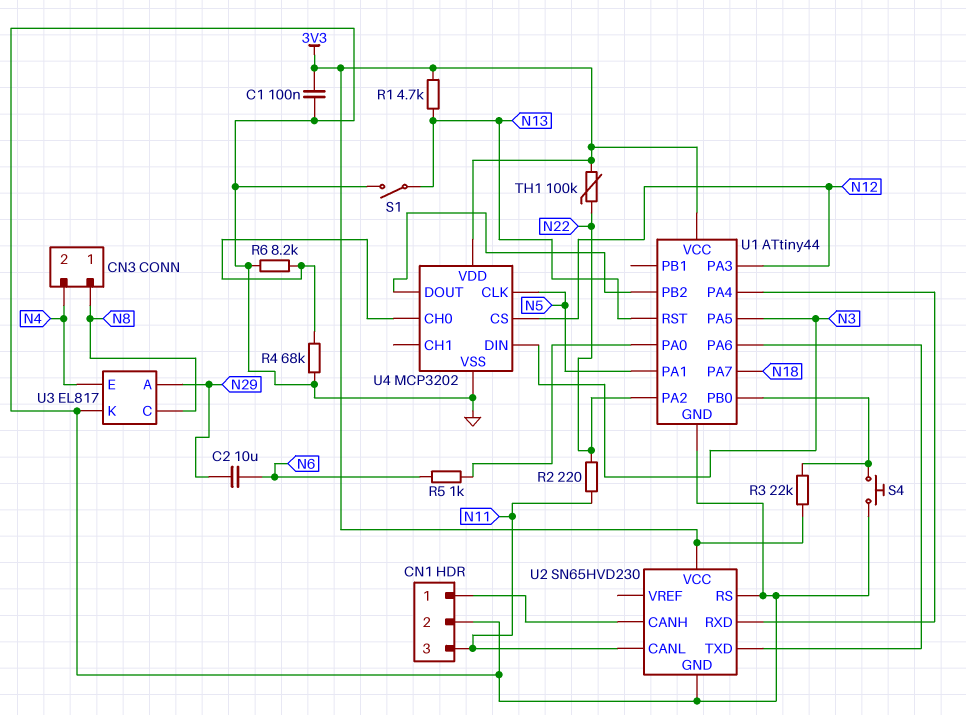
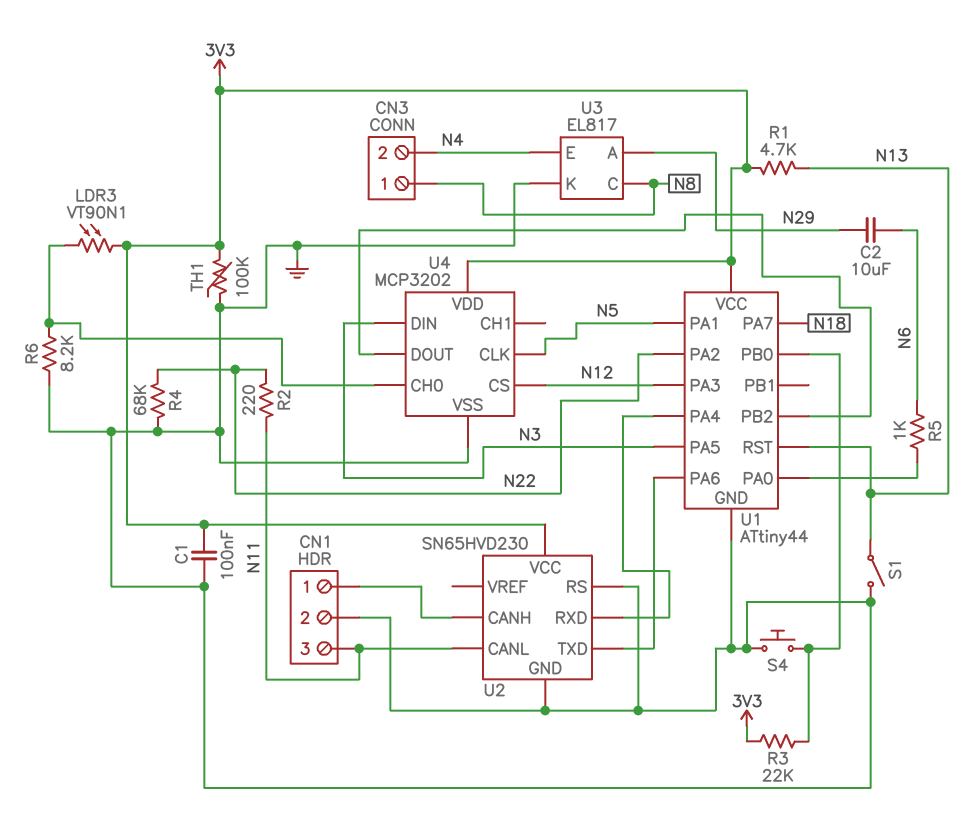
LDR3: none -> VT90N1 (3V3, U4/CH0)
R4: 68k (GND, U4/CH0) -> 68k (GND, N22)
TH1: 100k (3V3, N22) -> 100k (3V3, GND)

